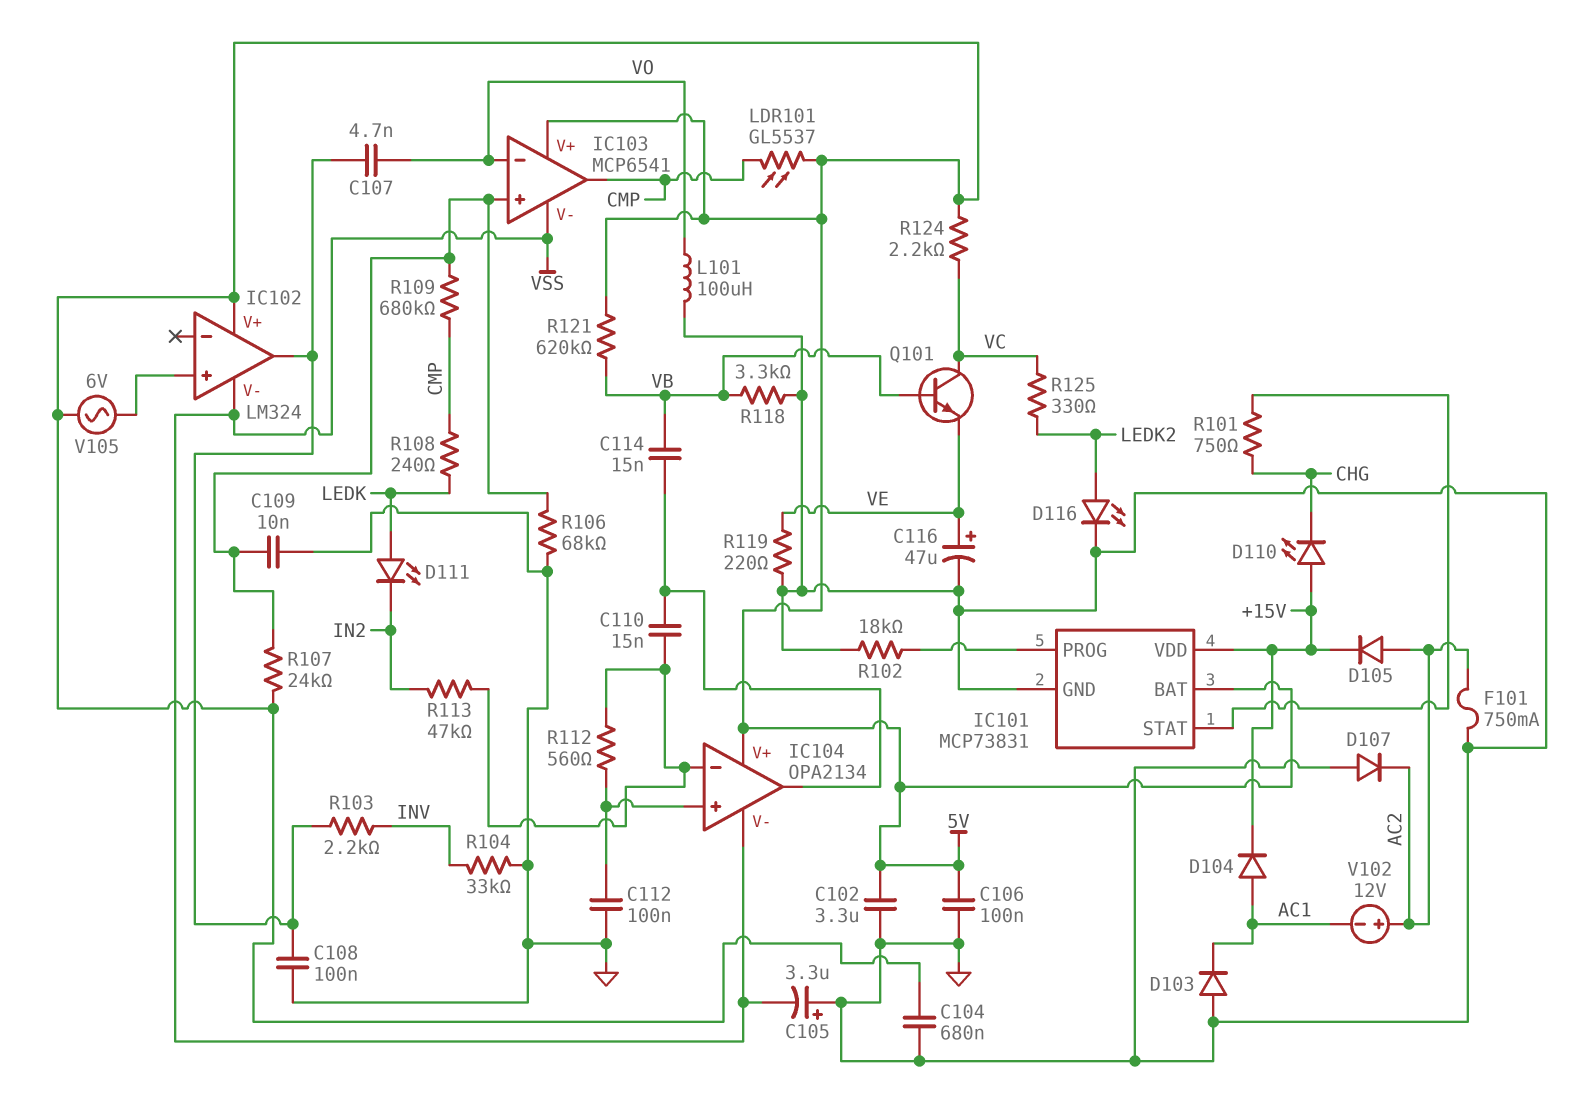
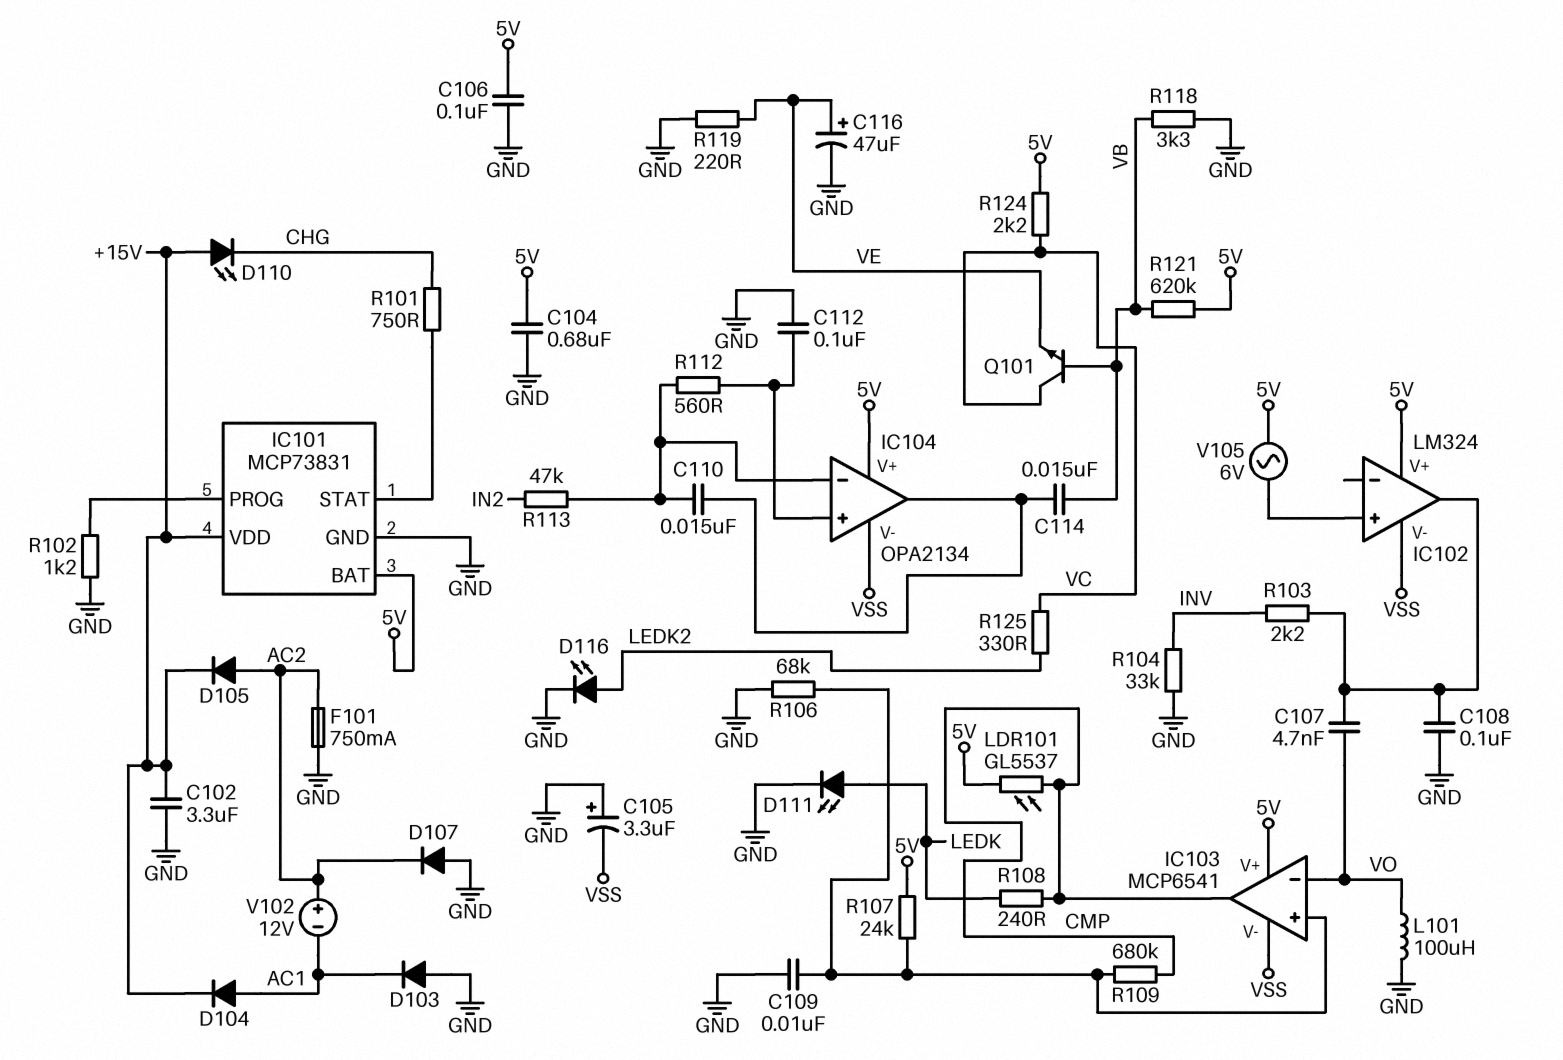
C102: 3.3uF (5V, GND) -> 3.3uF (+15V, GND)
D111: LED (A LEDK, K IN2) -> LED (A LEDK, K GND)
R102: 18k (GND, IC101/PROG) -> 1.2k (GND, IC101/PROG)

